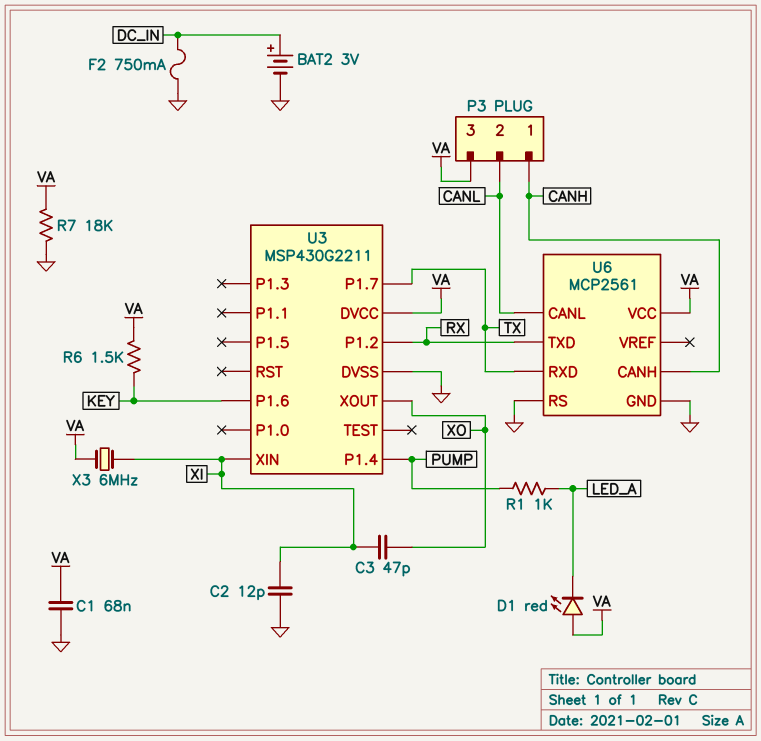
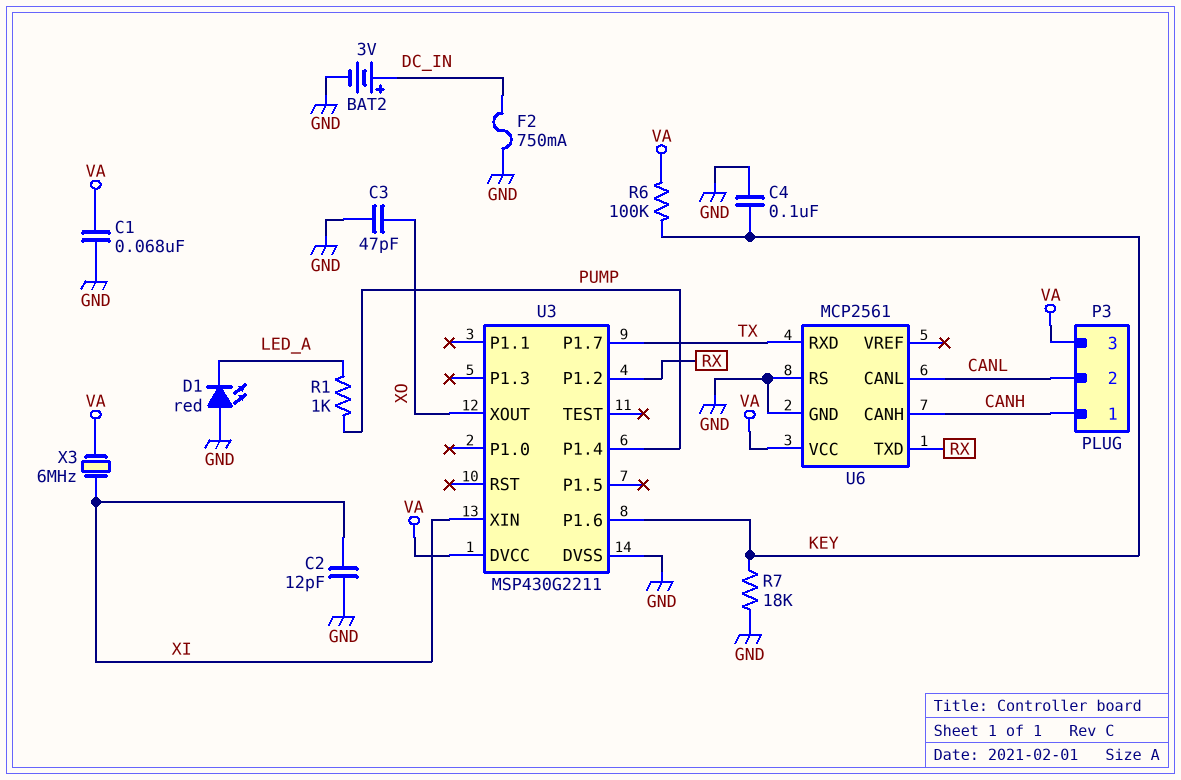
C3: 47pF (XI, XO) -> 47pF (GND, XO)
C4: none -> 100nF (GND, KEY)
D1: LED red (A VA, K LED_A) -> LED red (A GND, K LED_A)
R6: 1.5k (KEY, VA) -> 100k (KEY, VA)
R7: 18k (GND, VA) -> 18k (GND, KEY)

